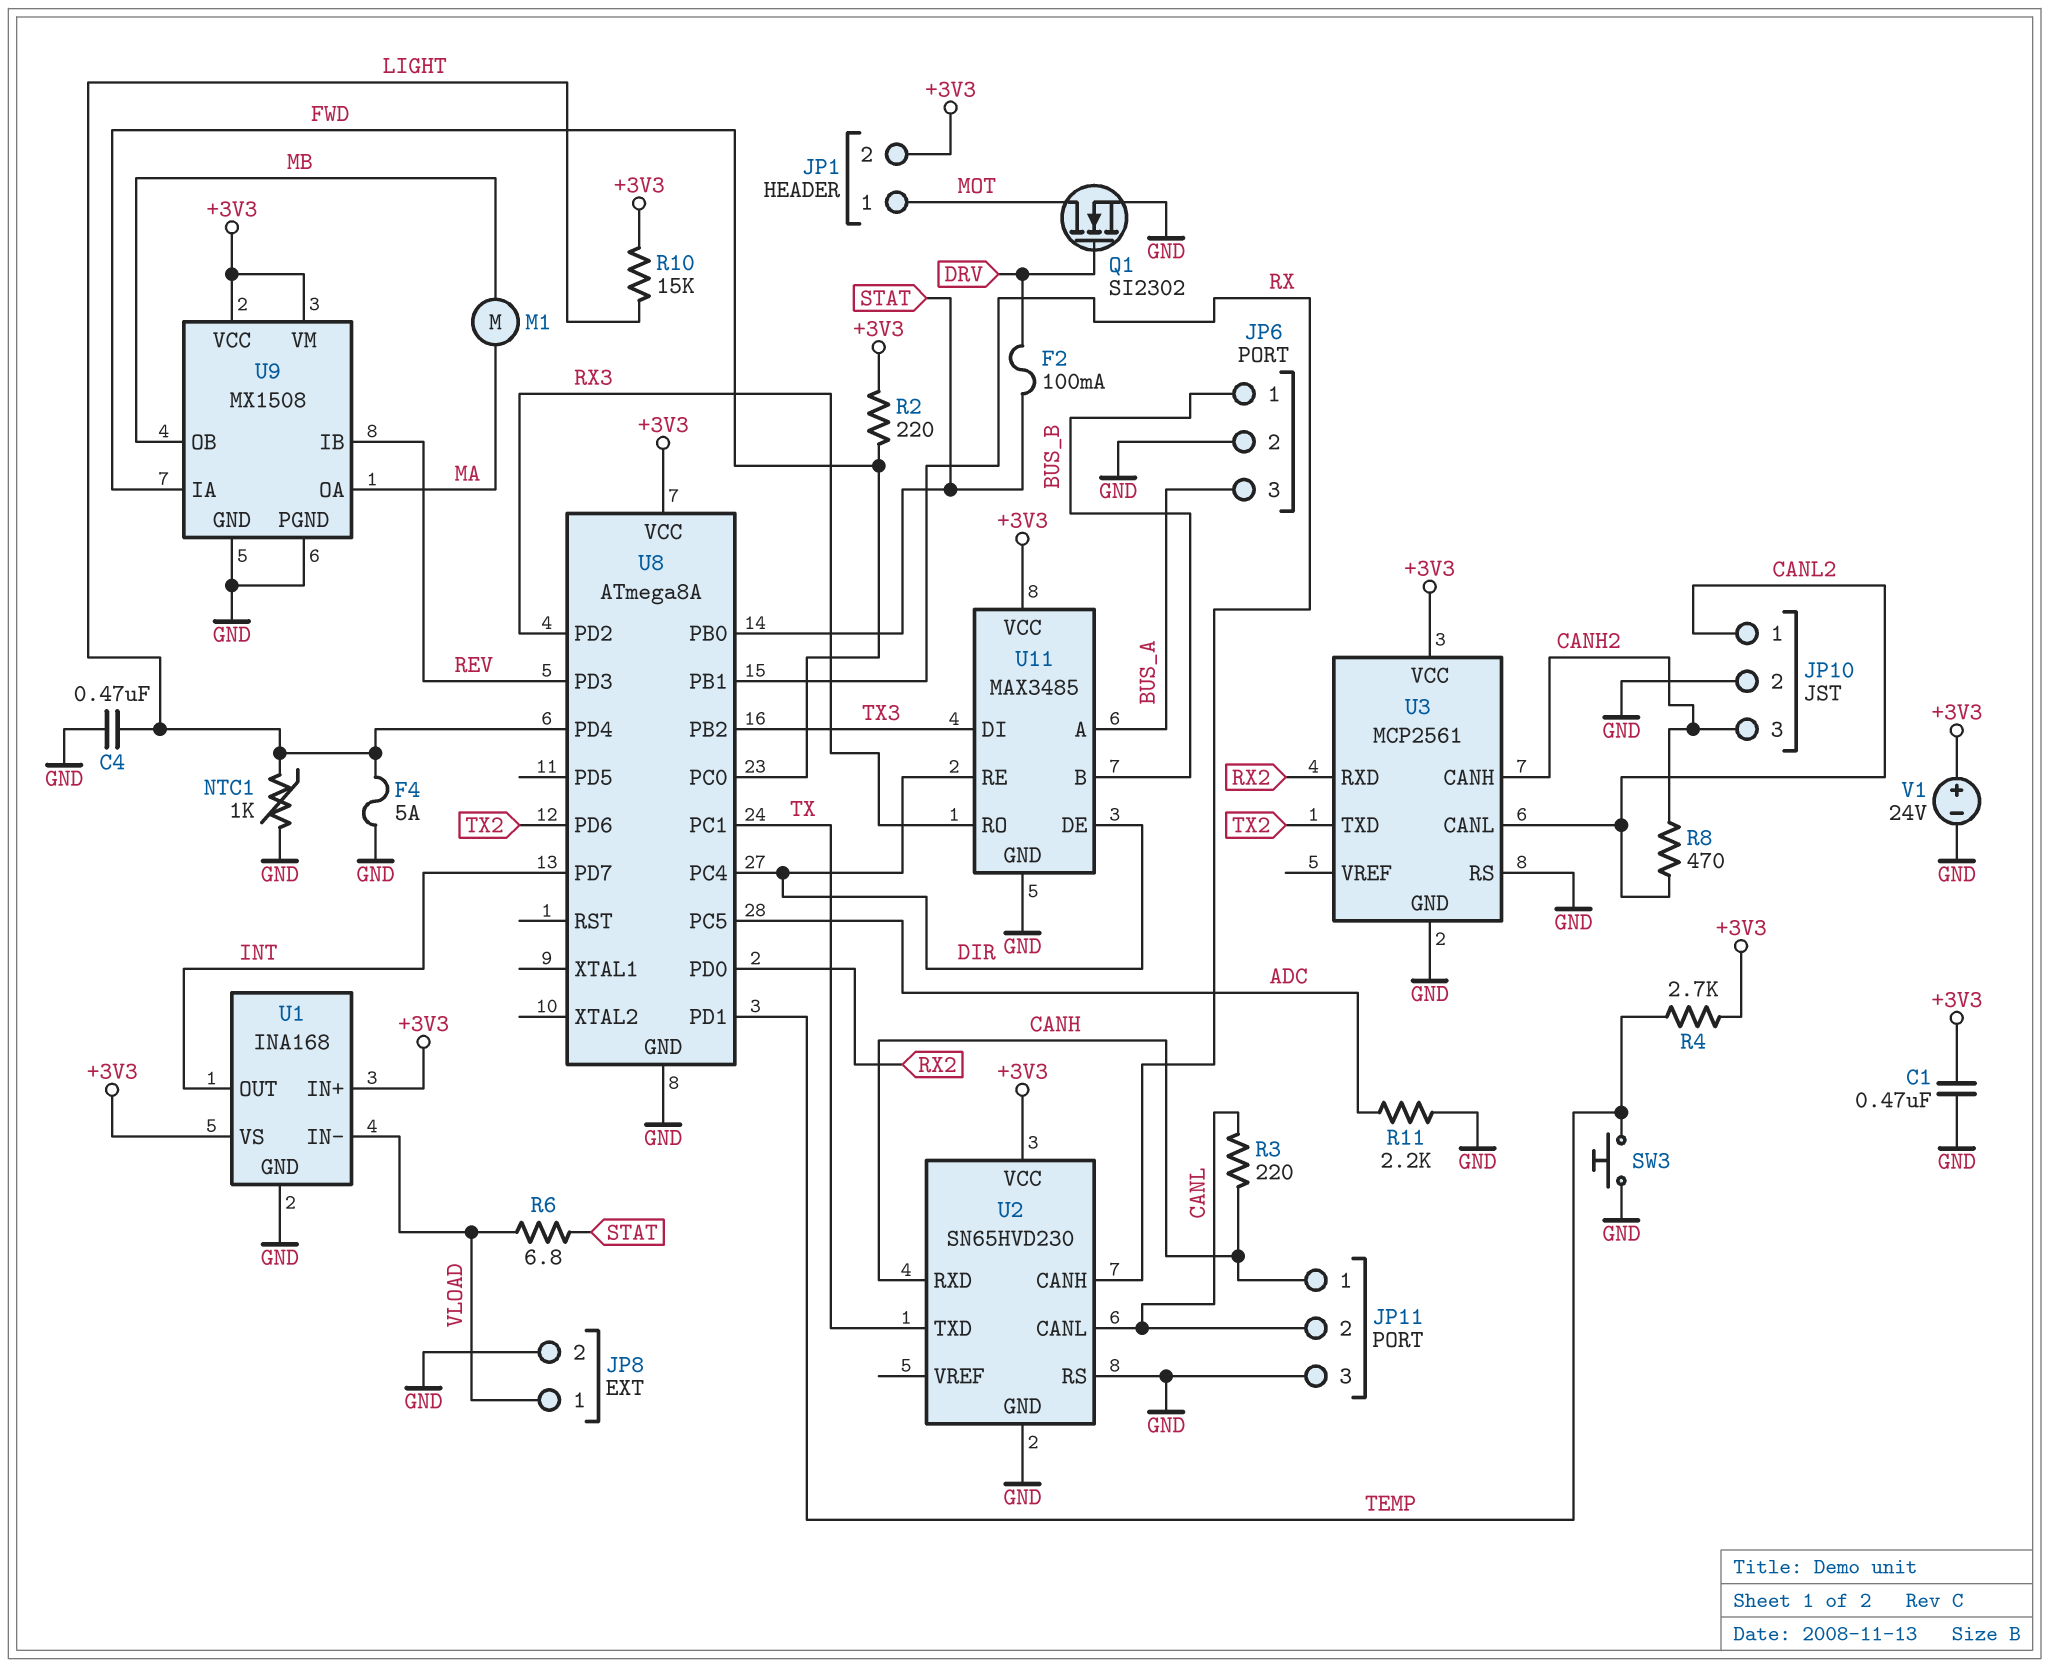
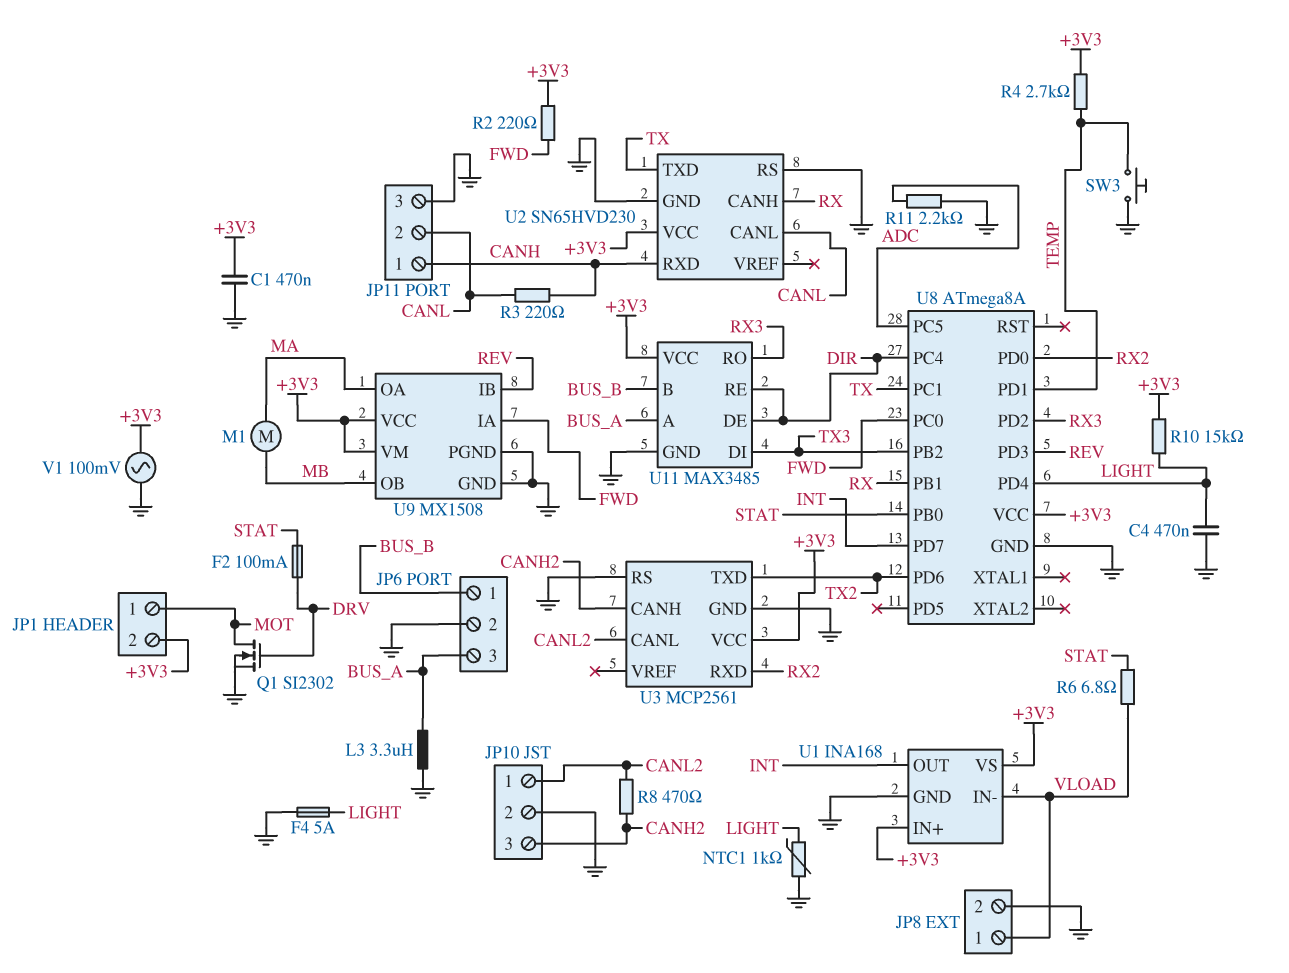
L3: none -> 3.3uH (BUS_A, GND)
V1: 24V (plus +3V3, minus GND) -> AC 100mV (+3V3, GND)

